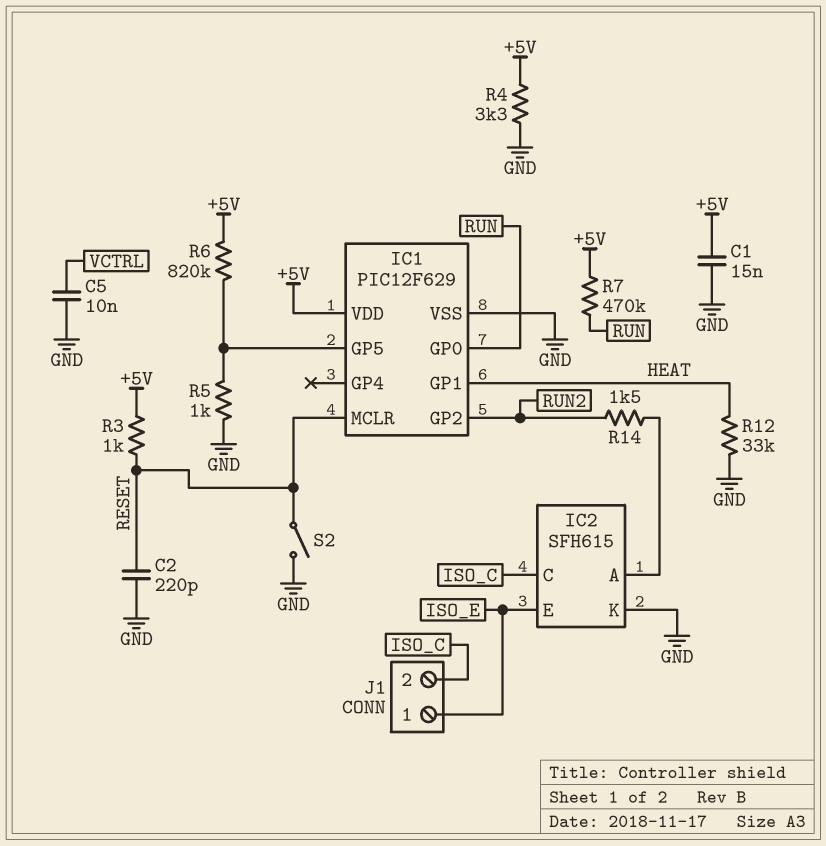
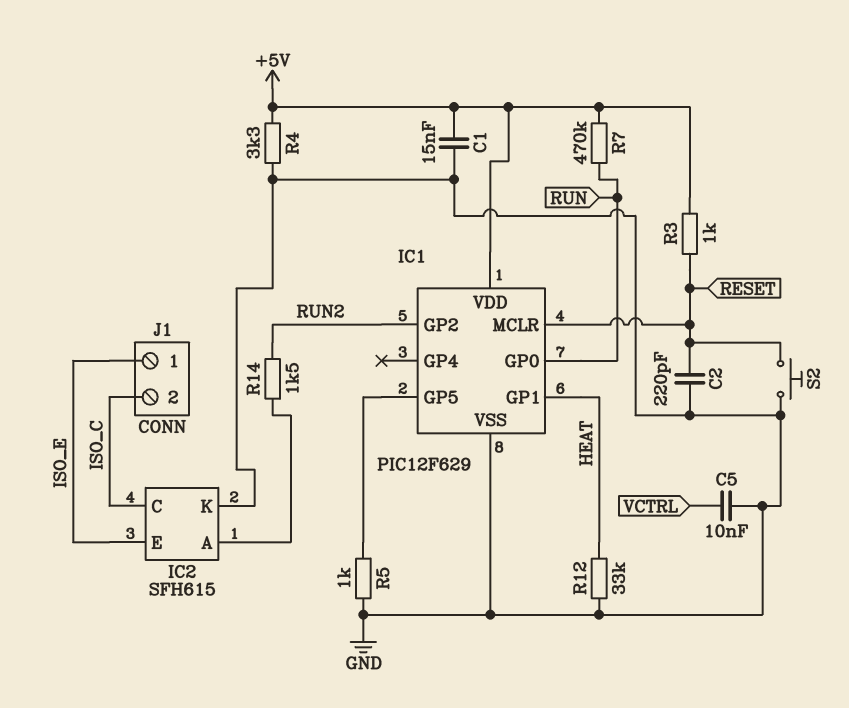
R6: 820k (+5V, IC1/GP5) -> none
S2: switch (GND, RESET) -> button (GND, RESET)

